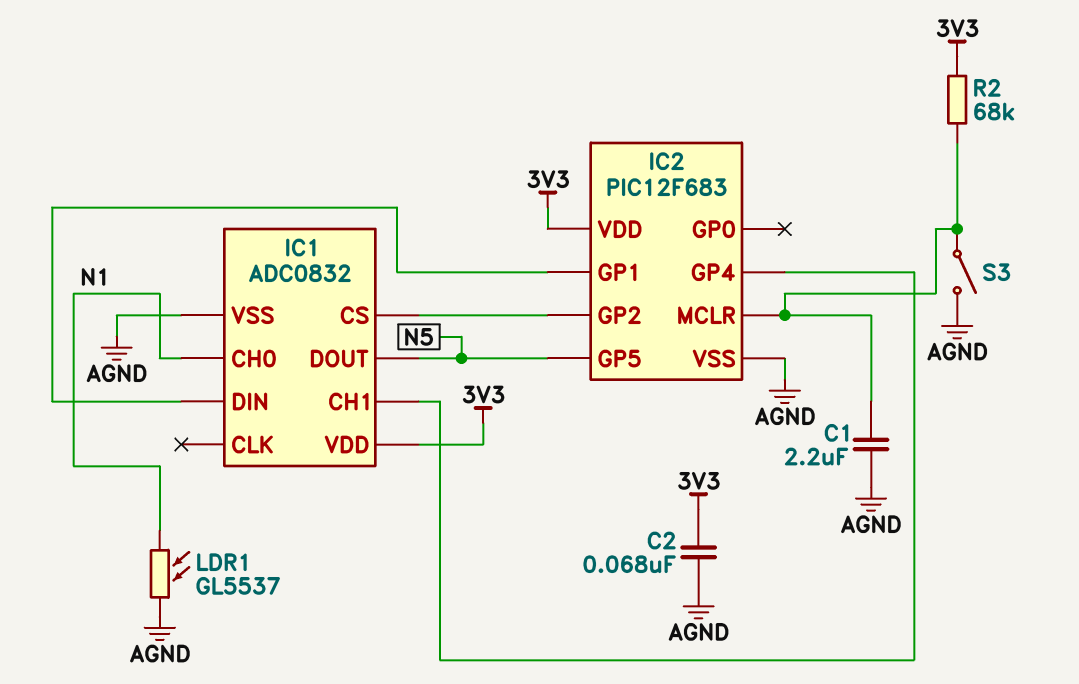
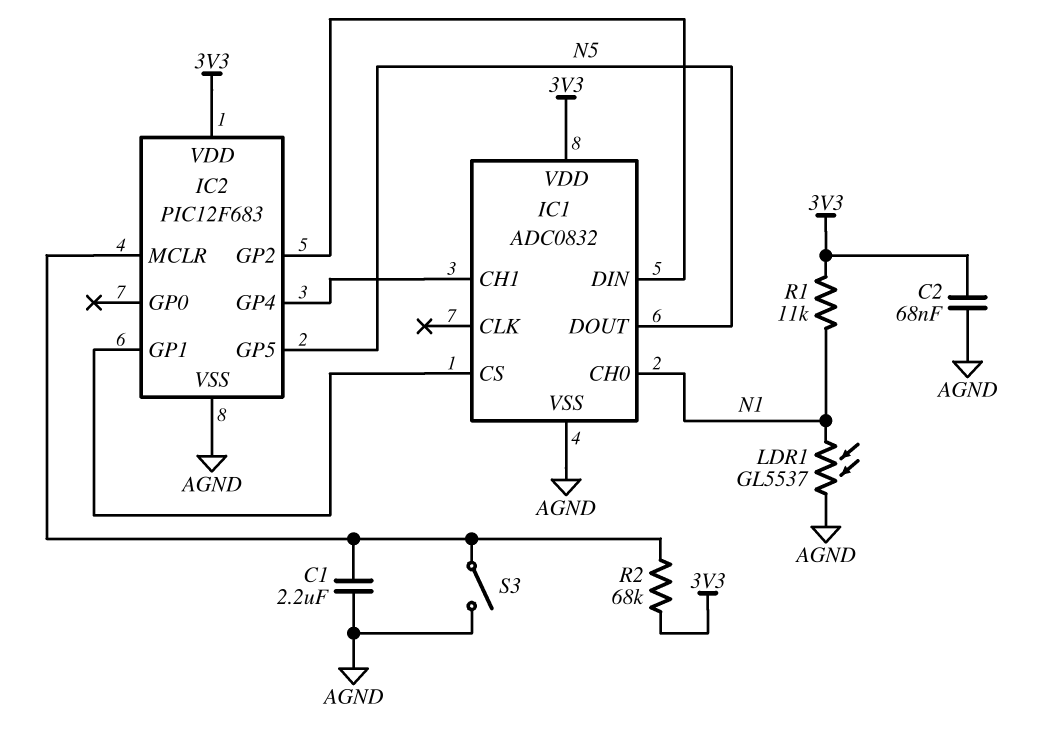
IC2 pin GP1: IC1/DIN -> IC1/CS
IC2 pin GP2: IC1/CS -> IC1/DIN
R1: none -> 11k (3V3, N1)

